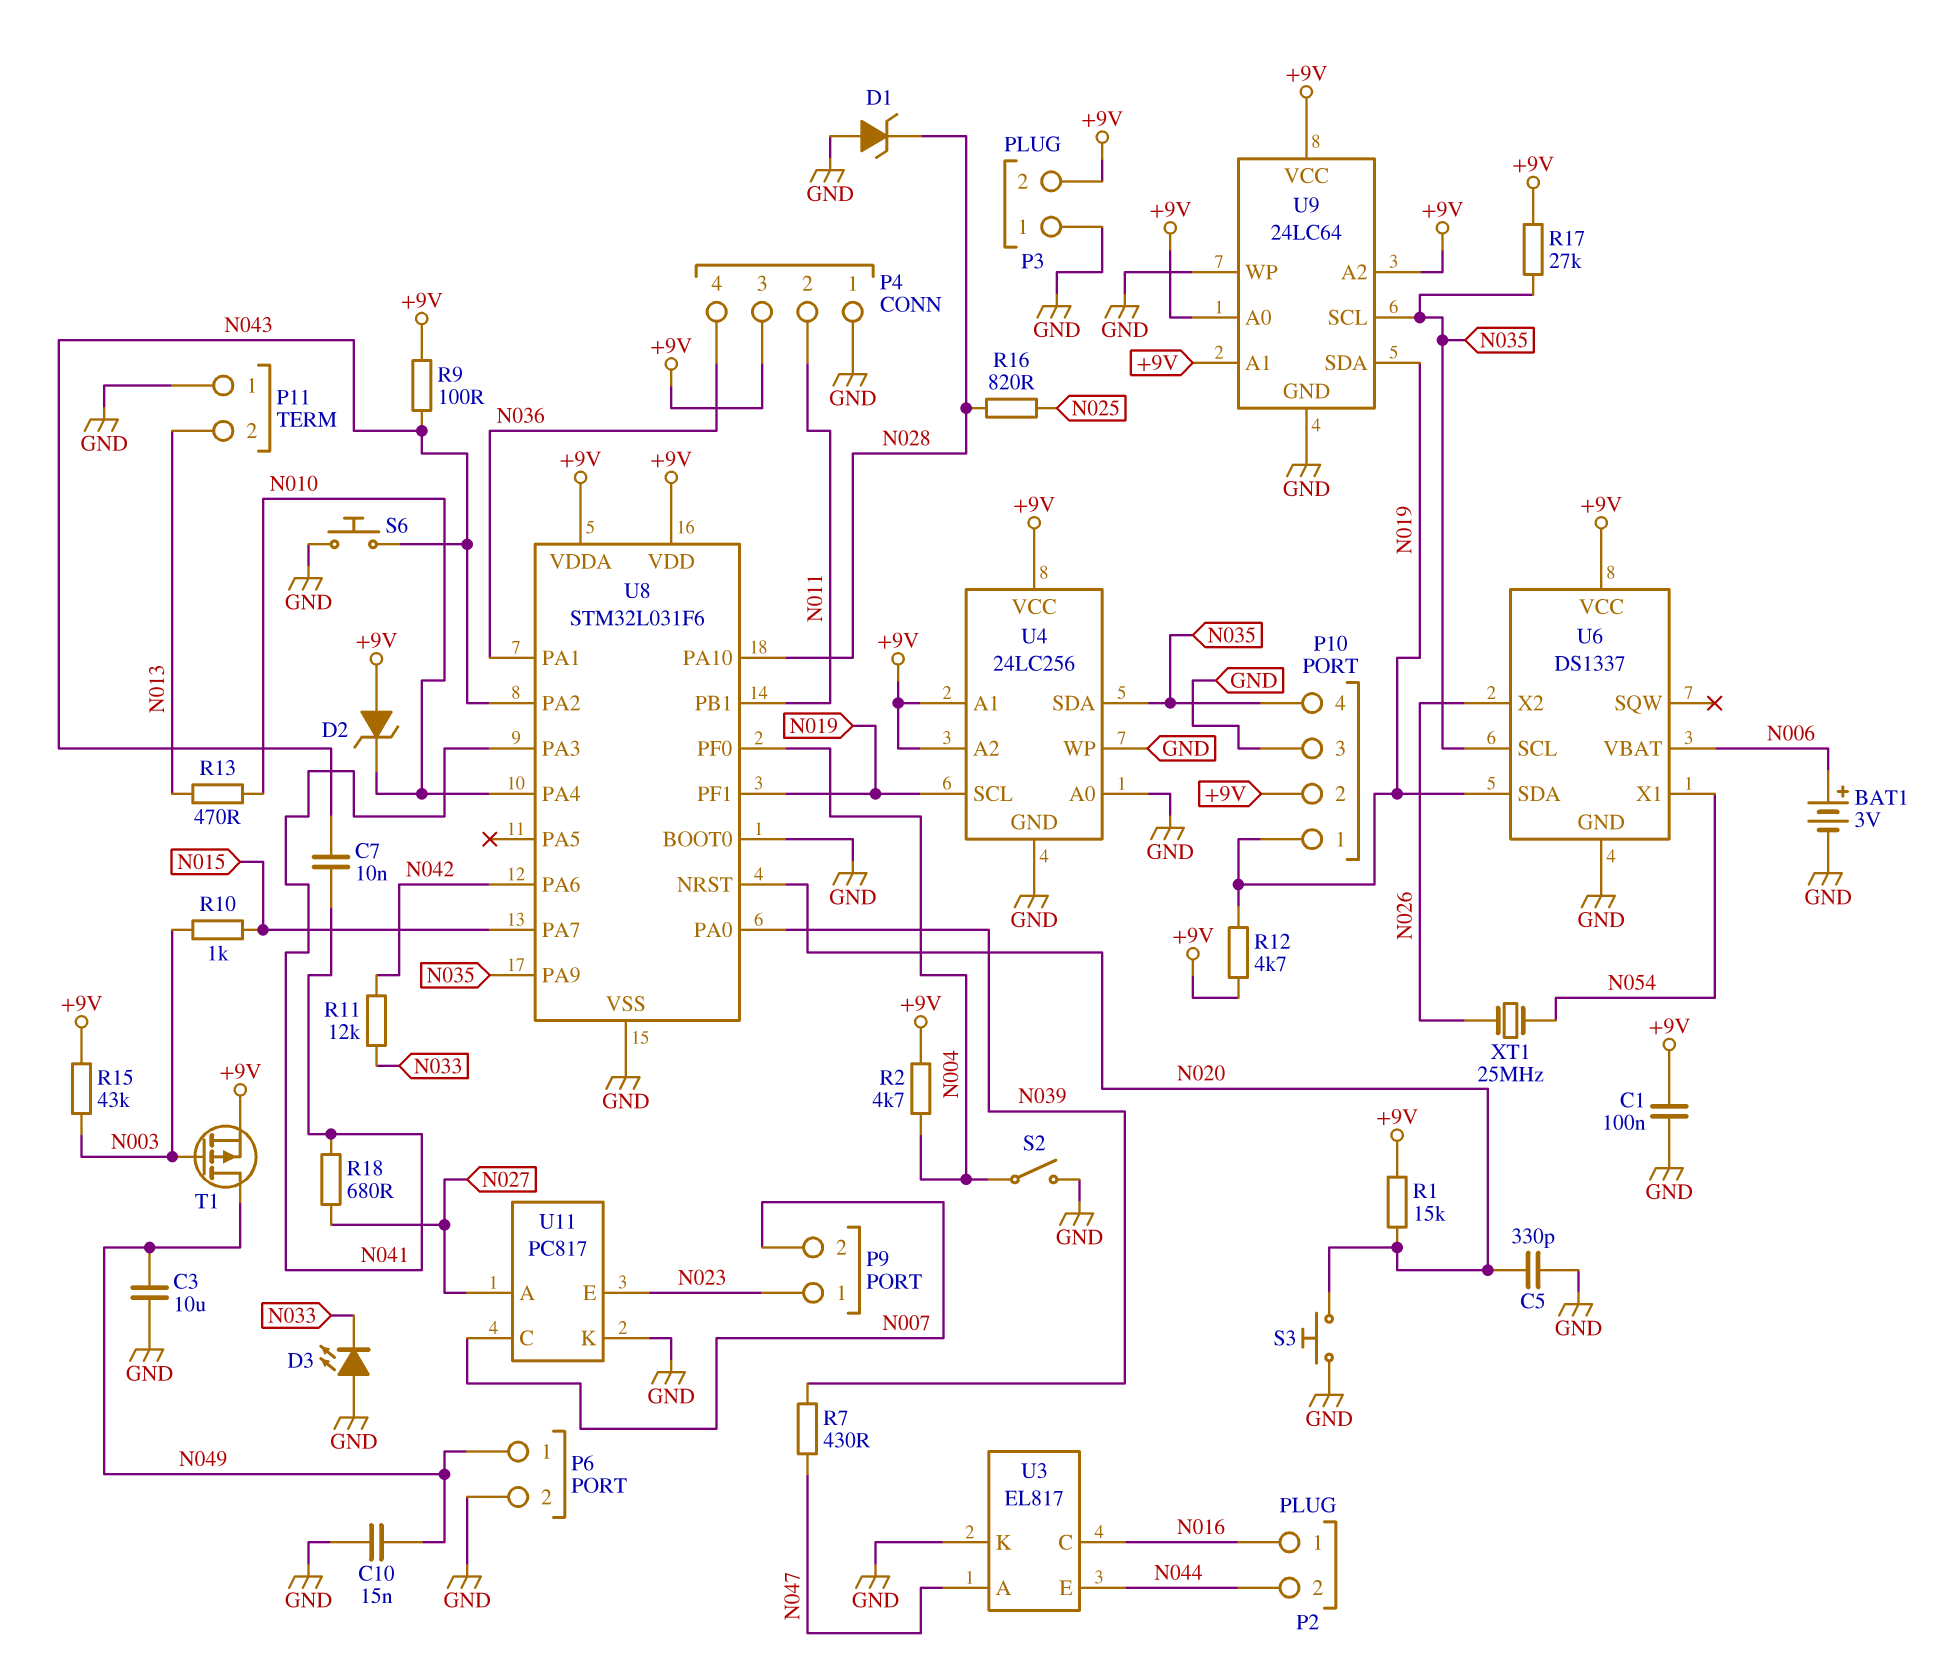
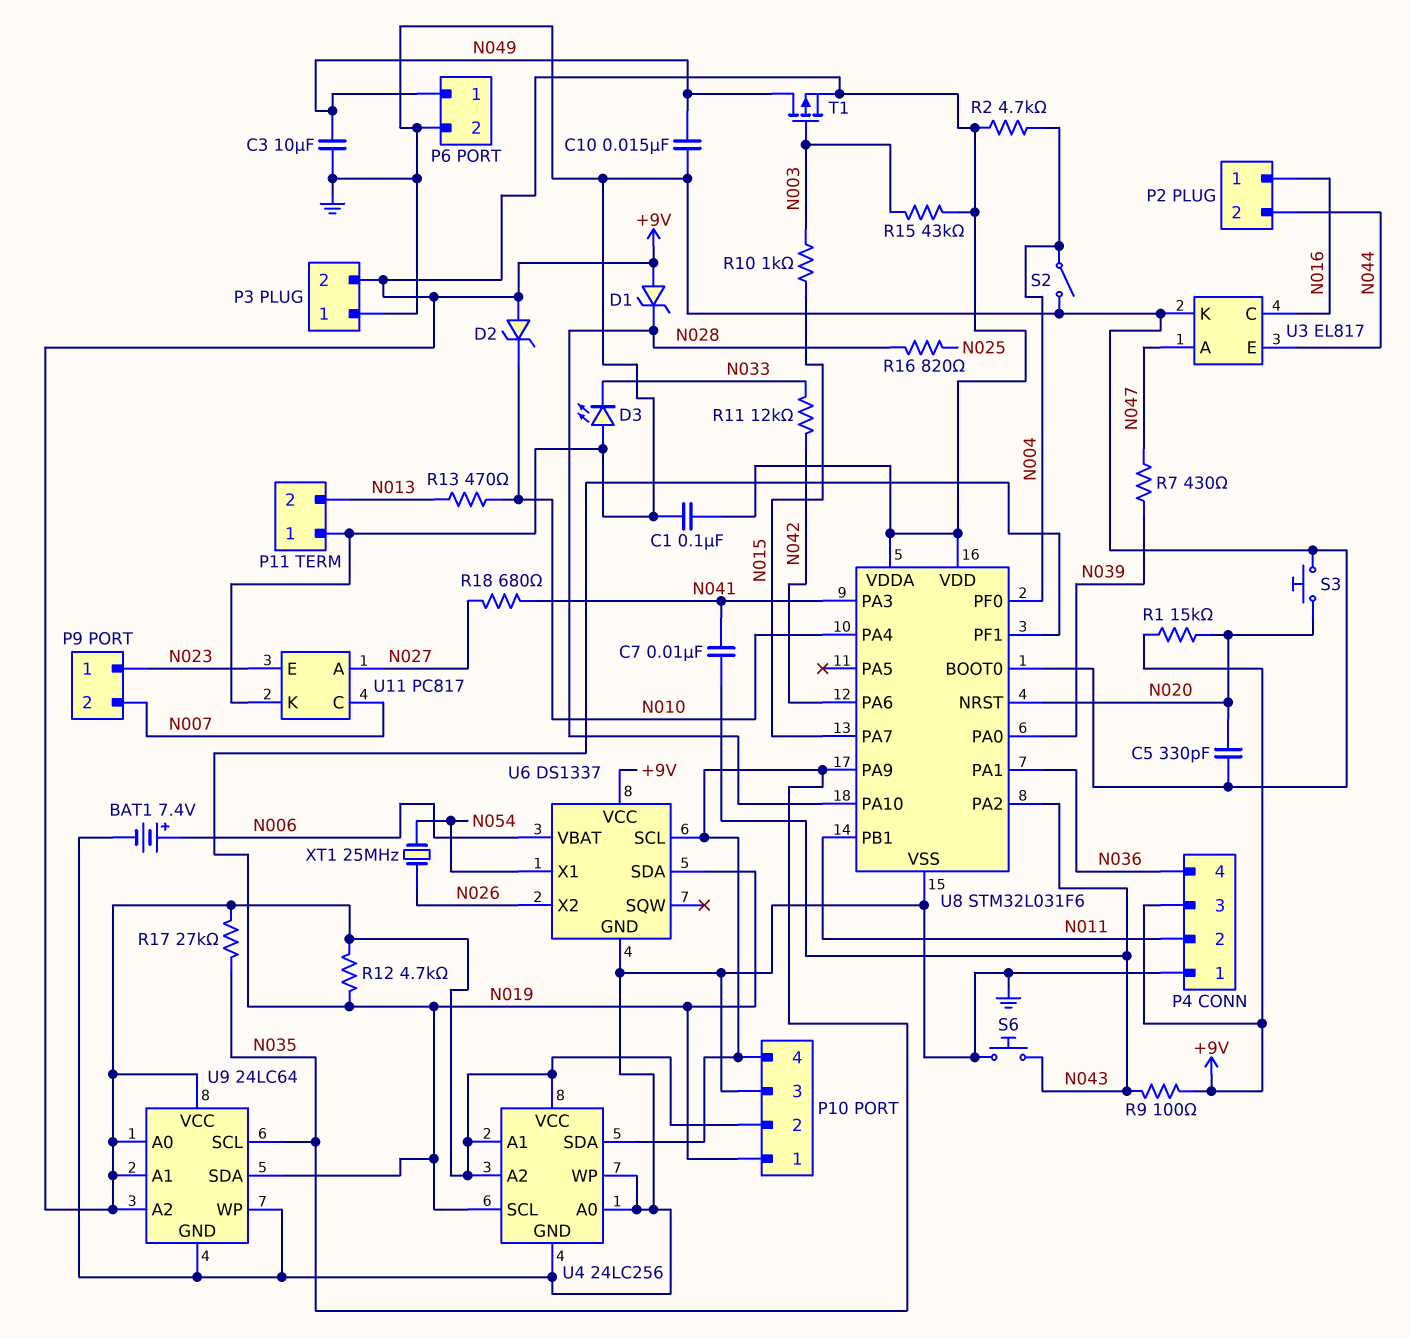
BAT1: 3V (plus N006, minus GND) -> 7.4V (plus N006, minus GND)
D1: zener (A GND, K N028) -> zener (A +9V, K N028)

